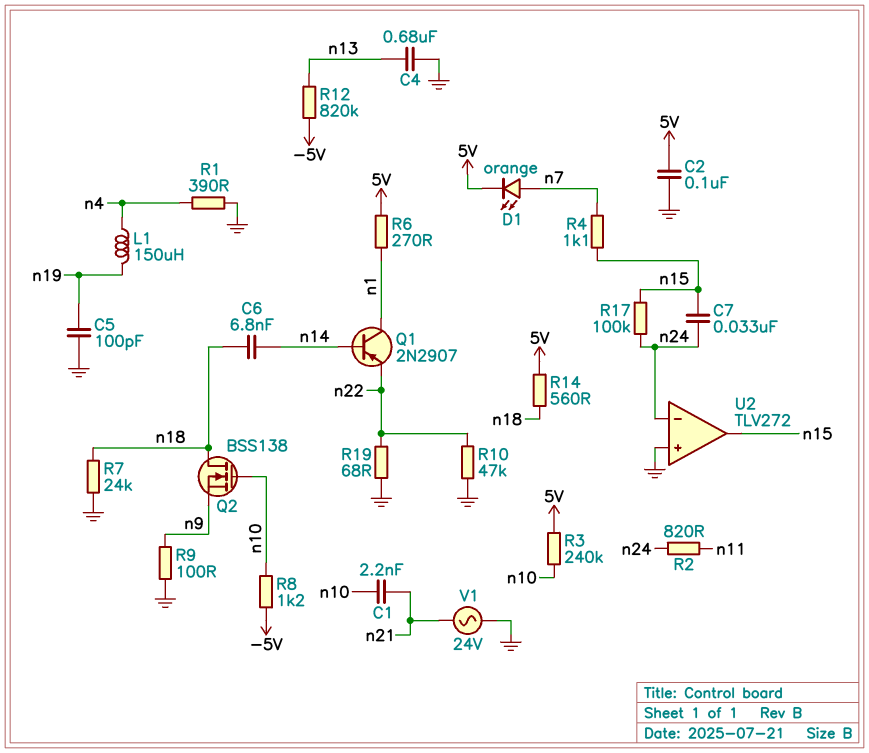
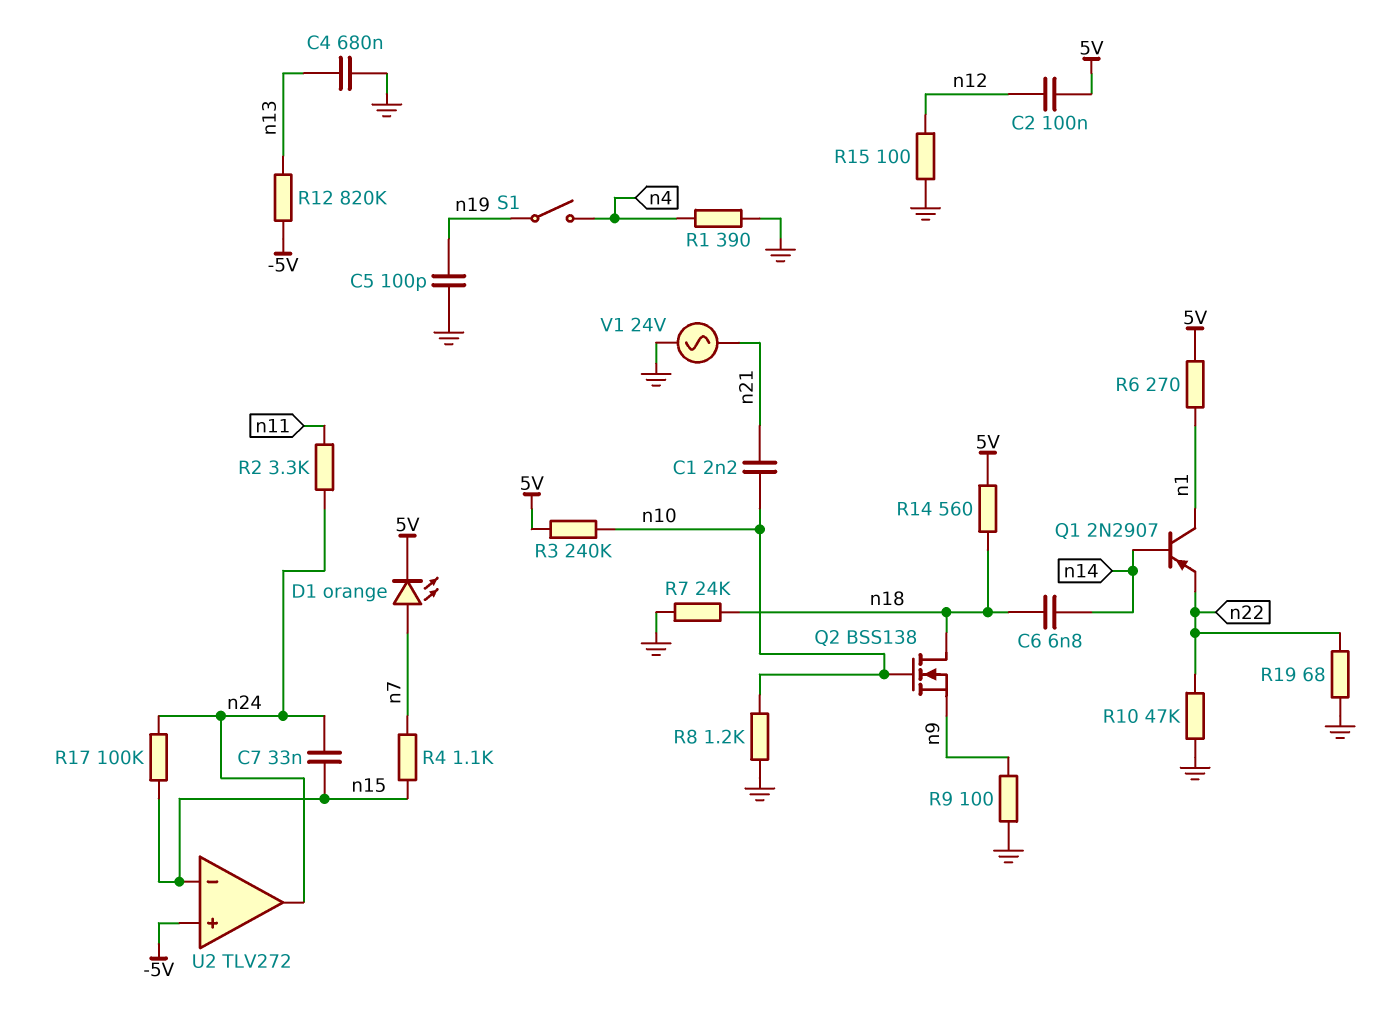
C2: 100nF (5V, GND) -> 100nF (5V, n12)
L1: 150uH (n4, n19) -> none
R2: 820 (n11, n24) -> 3.3k (n11, n24)
R8: 1.2k (-5V, n10) -> 1.2k (GND, n10)
R15: none -> 100 (GND, n12)
S1: none -> switch (n4, n19)
U2 pin in+: GND -> -5V
U2 pin in-: n24 -> n15
U2 pin out: n15 -> n24

